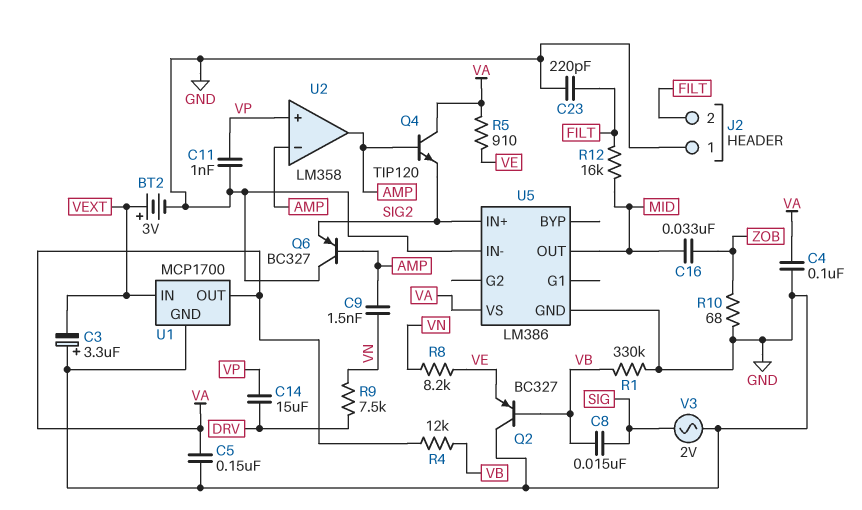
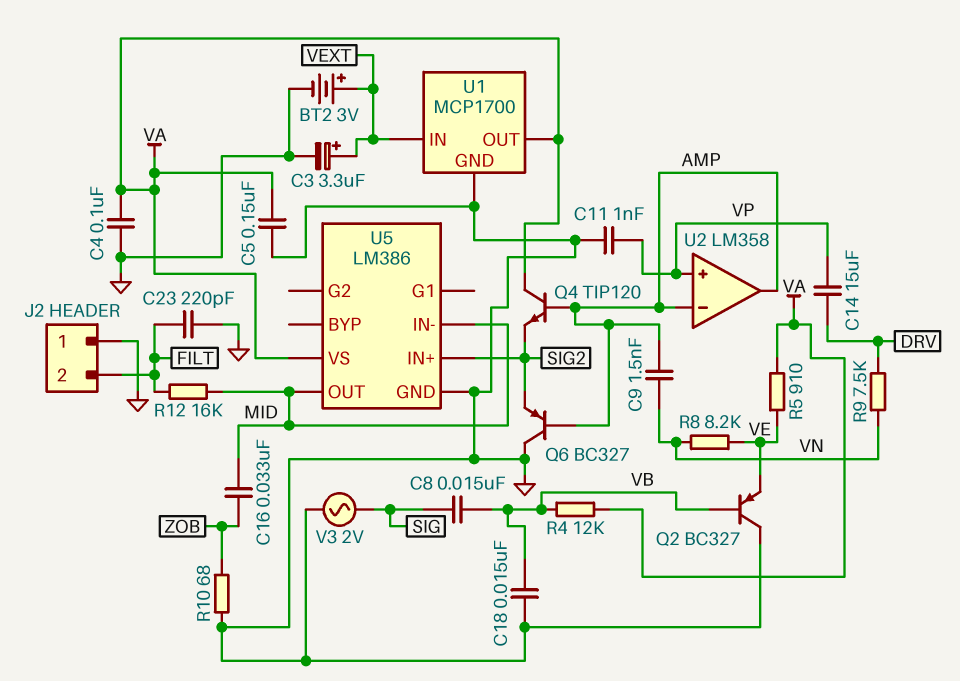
C3: 3.3uF (plus GND, minus VEXT) -> 3.3uF (plus VEXT, minus GND)
C18: none -> 15nF (GND, VB)
R1: 330k (GND, VB) -> none
U5 pin IN-: GND -> MID

